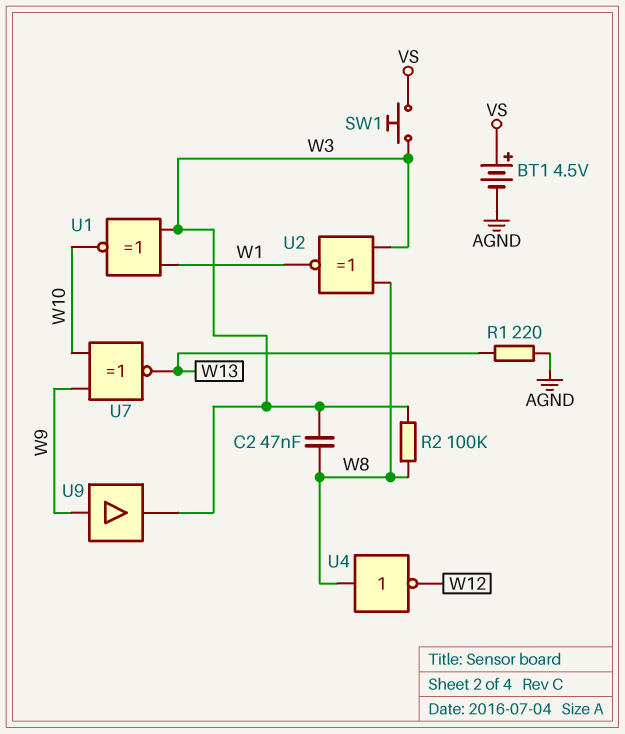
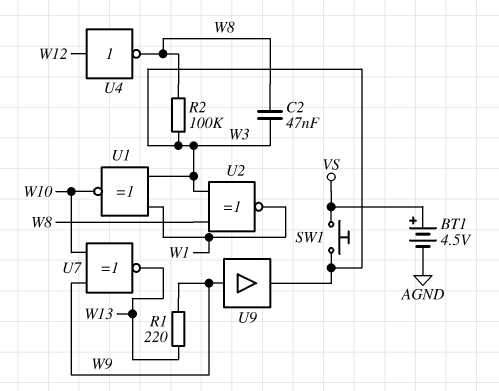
R1: 220 (AGND, W13) -> 220 (W9, W13)
U4: NOT (in W8, out W12) -> NOT (in W12, out W8)

